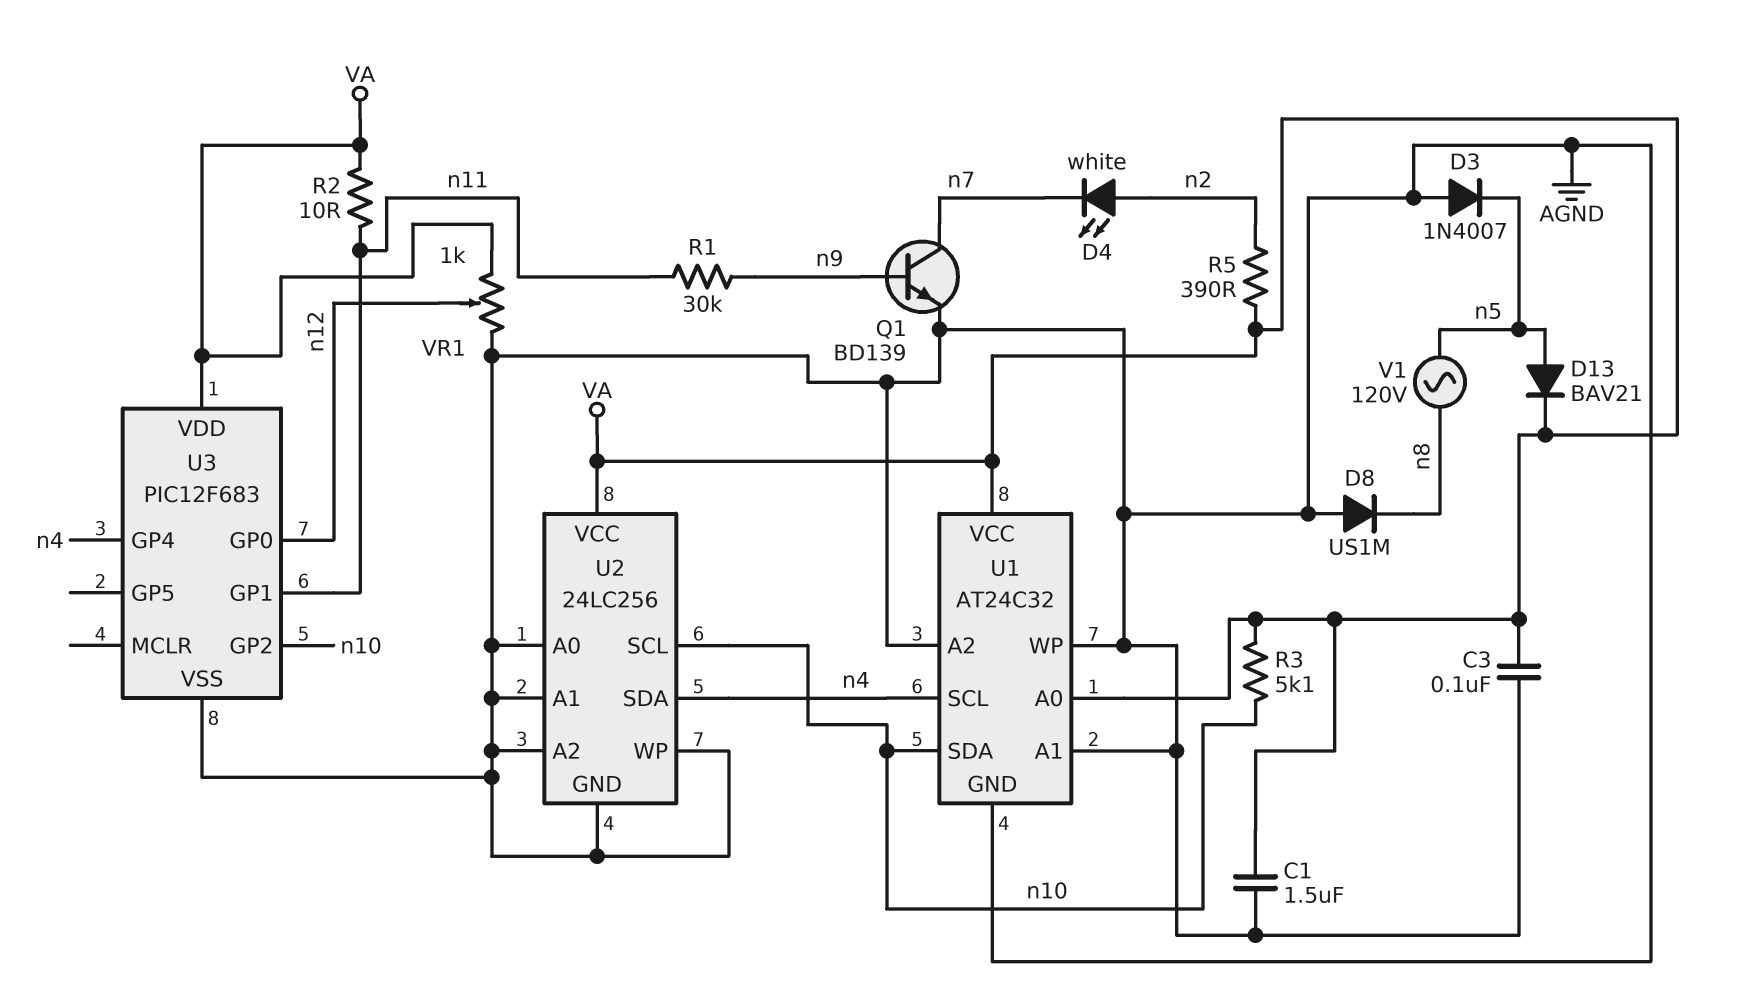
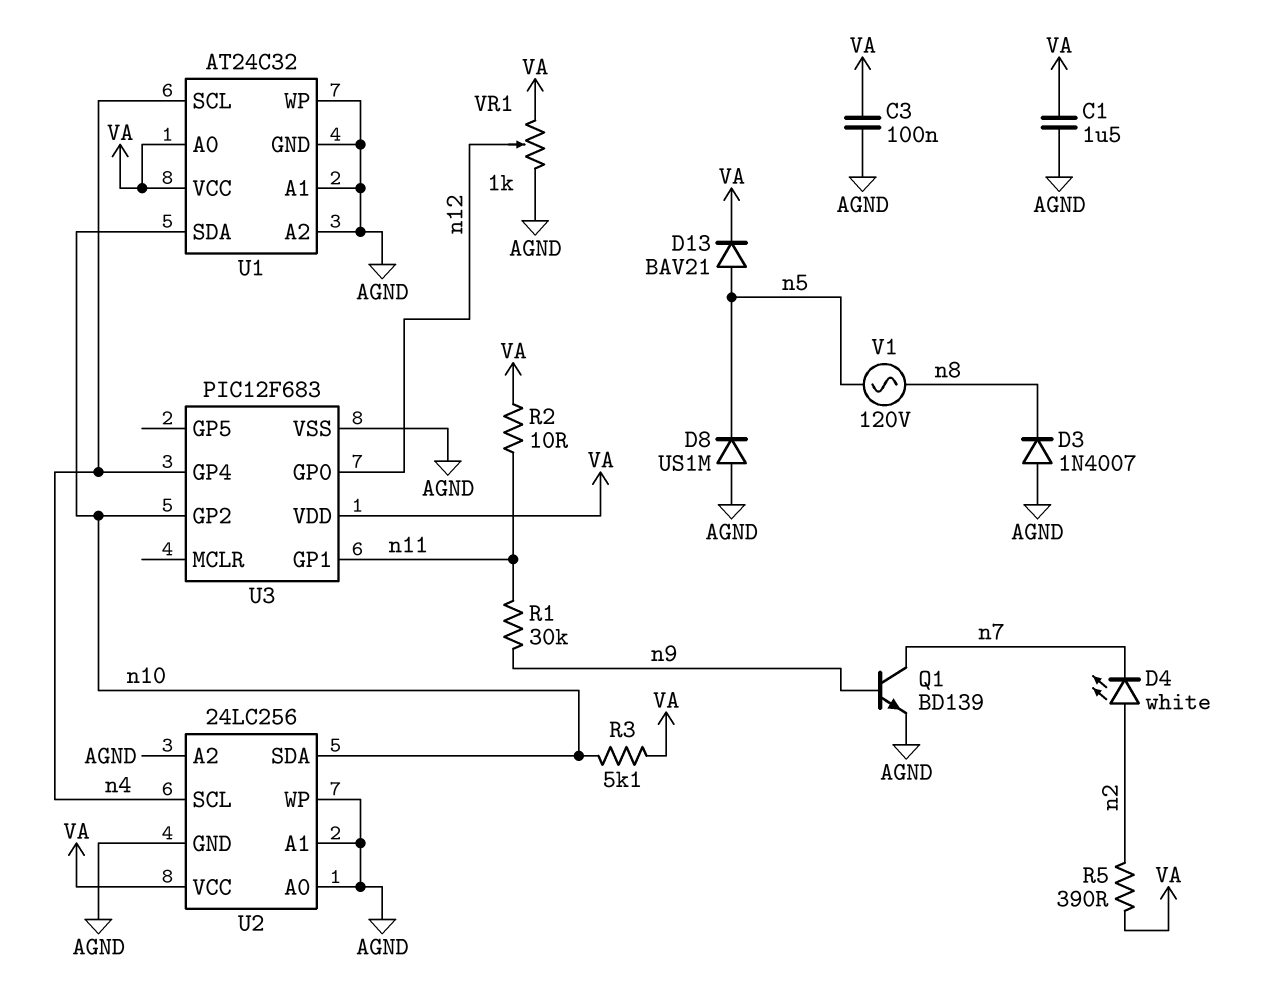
D3: diode 1N4007 (A AGND, K n5) -> diode 1N4007 (A AGND, K n8)
D8: diode US1M (A AGND, K n8) -> diode US1M (A AGND, K n5)
U2 pin SCL: n10 -> n4
U2 pin SDA: n4 -> n10

